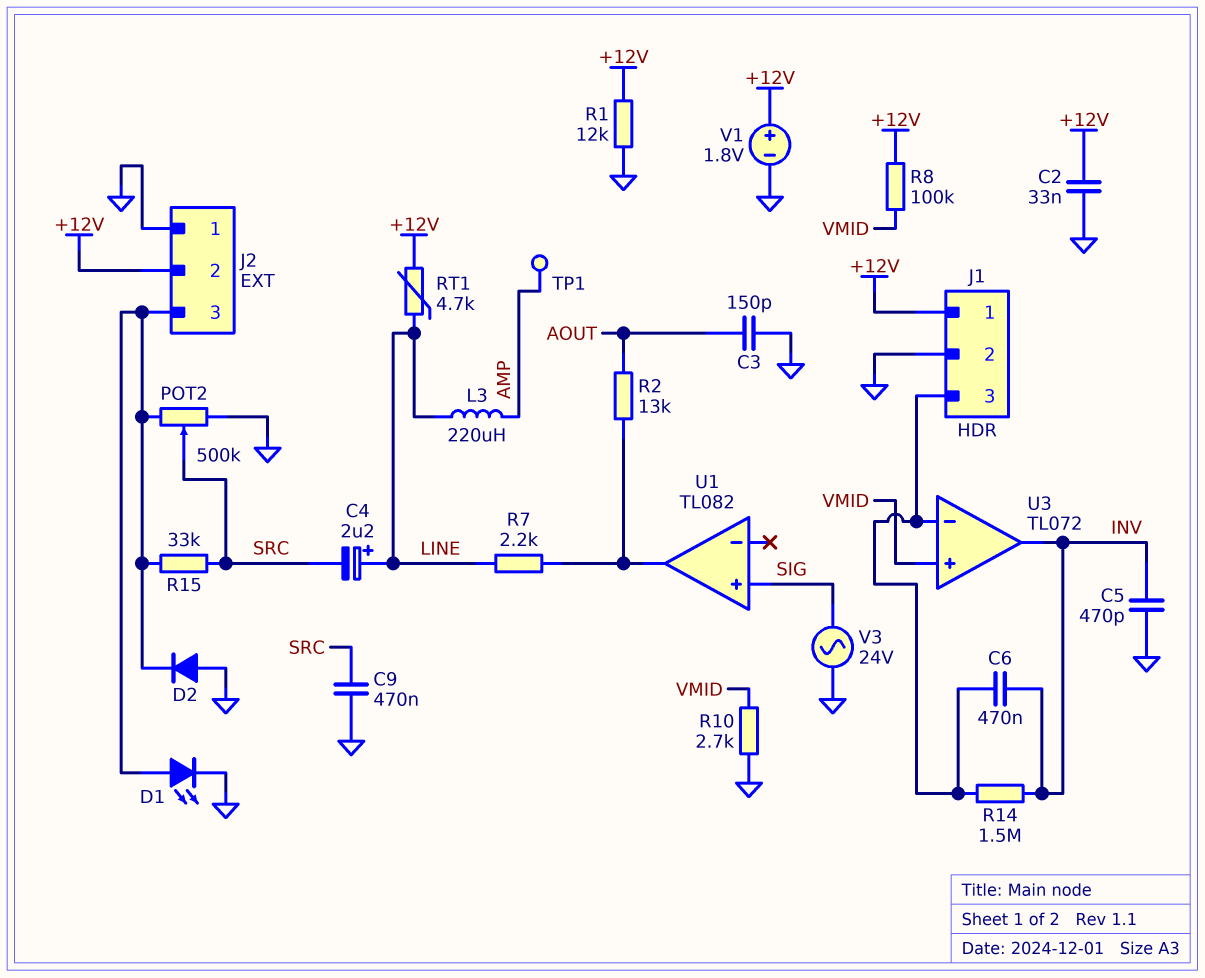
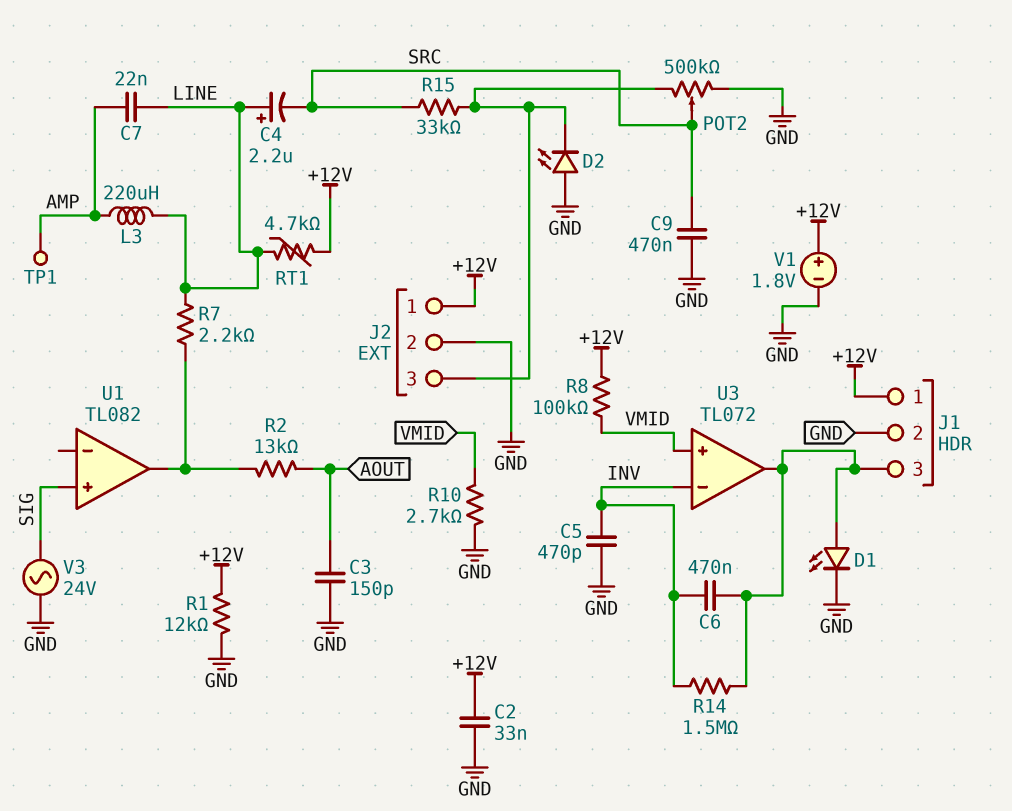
C7: none -> 22nF (AMP, LINE)
D1: LED (A J2/3, K GND) -> LED (A J1/3, K GND)
D2: diode (A GND, K J2/3) -> LED (A GND, K J2/3)
J2 pin 1: GND -> +12V
J2 pin 2: +12V -> GND
U3 pin in-: J1/3 -> INV
U3 pin out: INV -> J1/3

